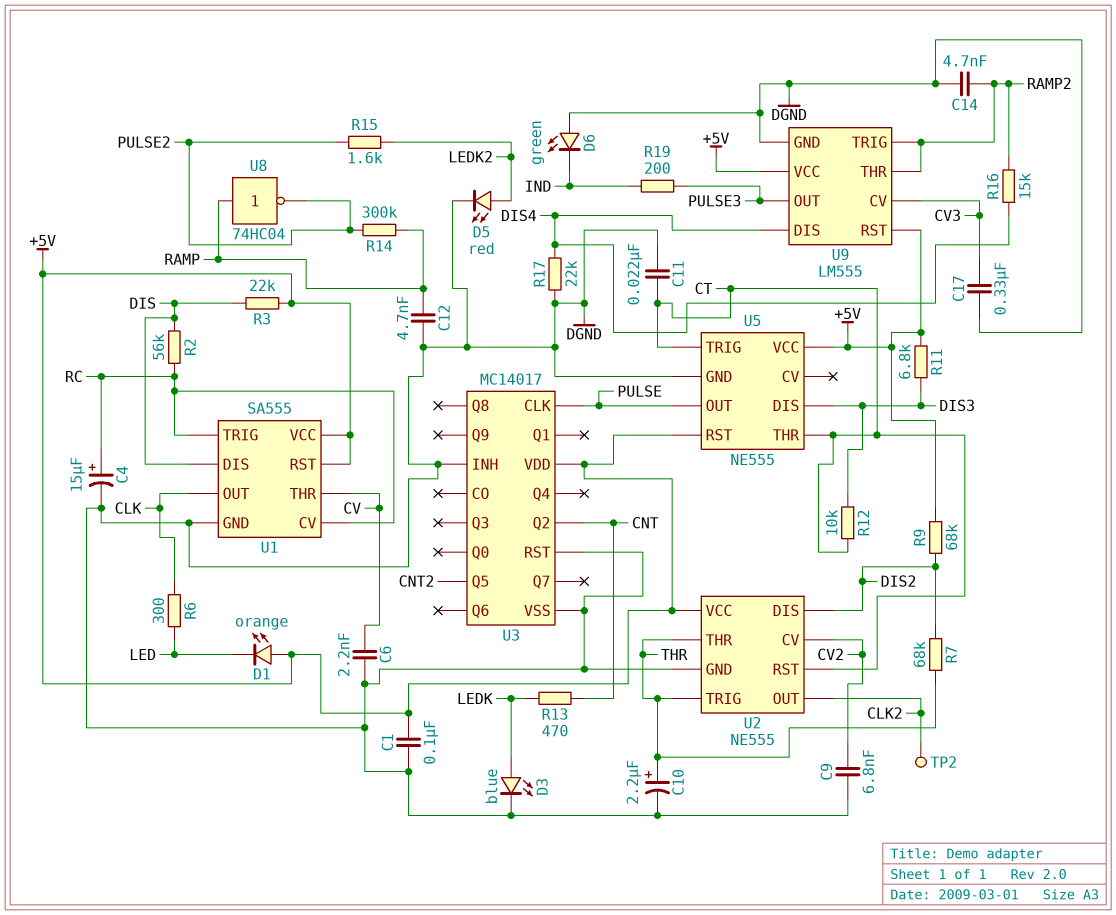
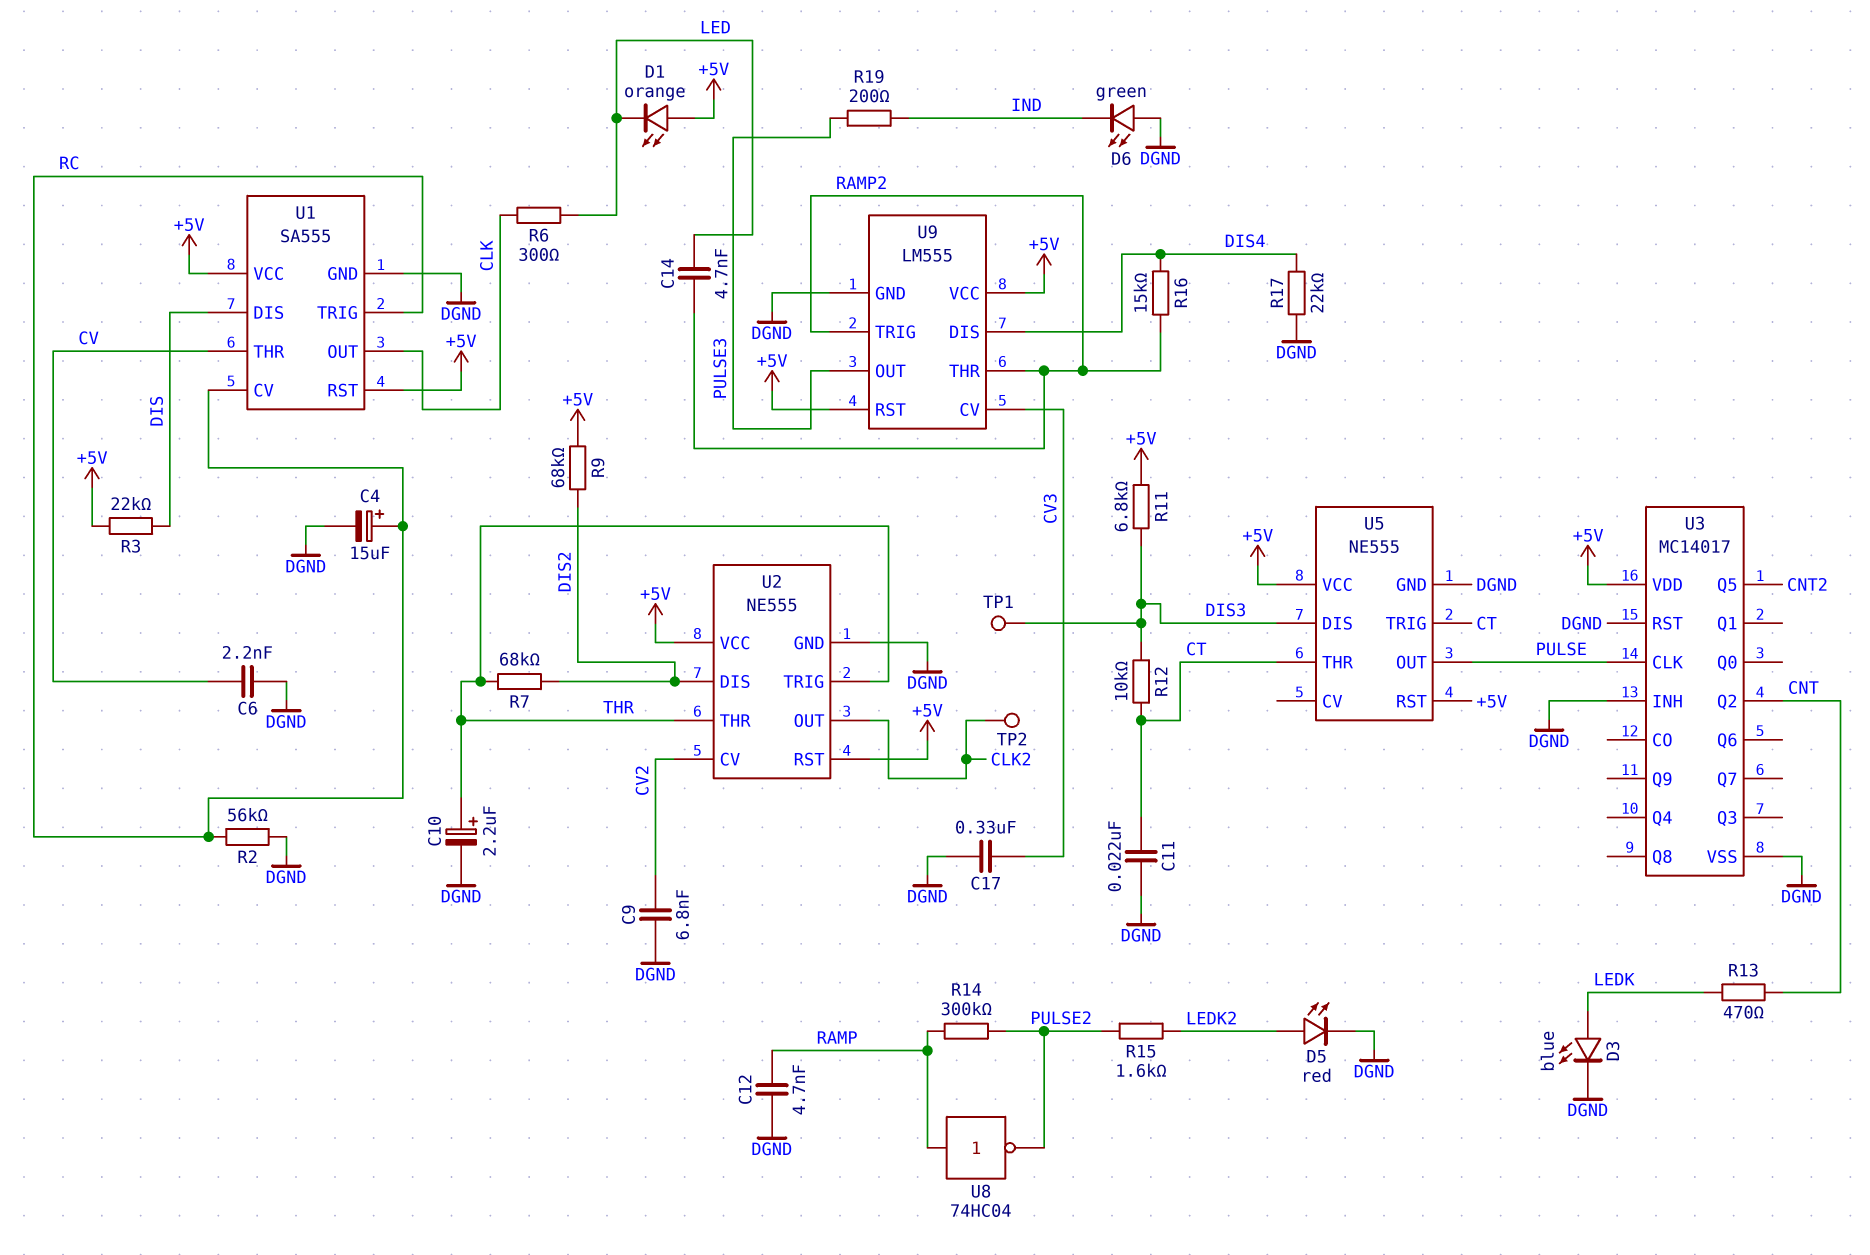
C1: 100nF (+5V, DGND) -> none
C14: 4.7nF (DGND, RAMP2) -> 4.7nF (LED, RAMP2)
R2: 56k (DIS, RC) -> 56k (DGND, RC)
TP1: none -> test point (DIS3)
U2 pin RST: CT -> +5V

